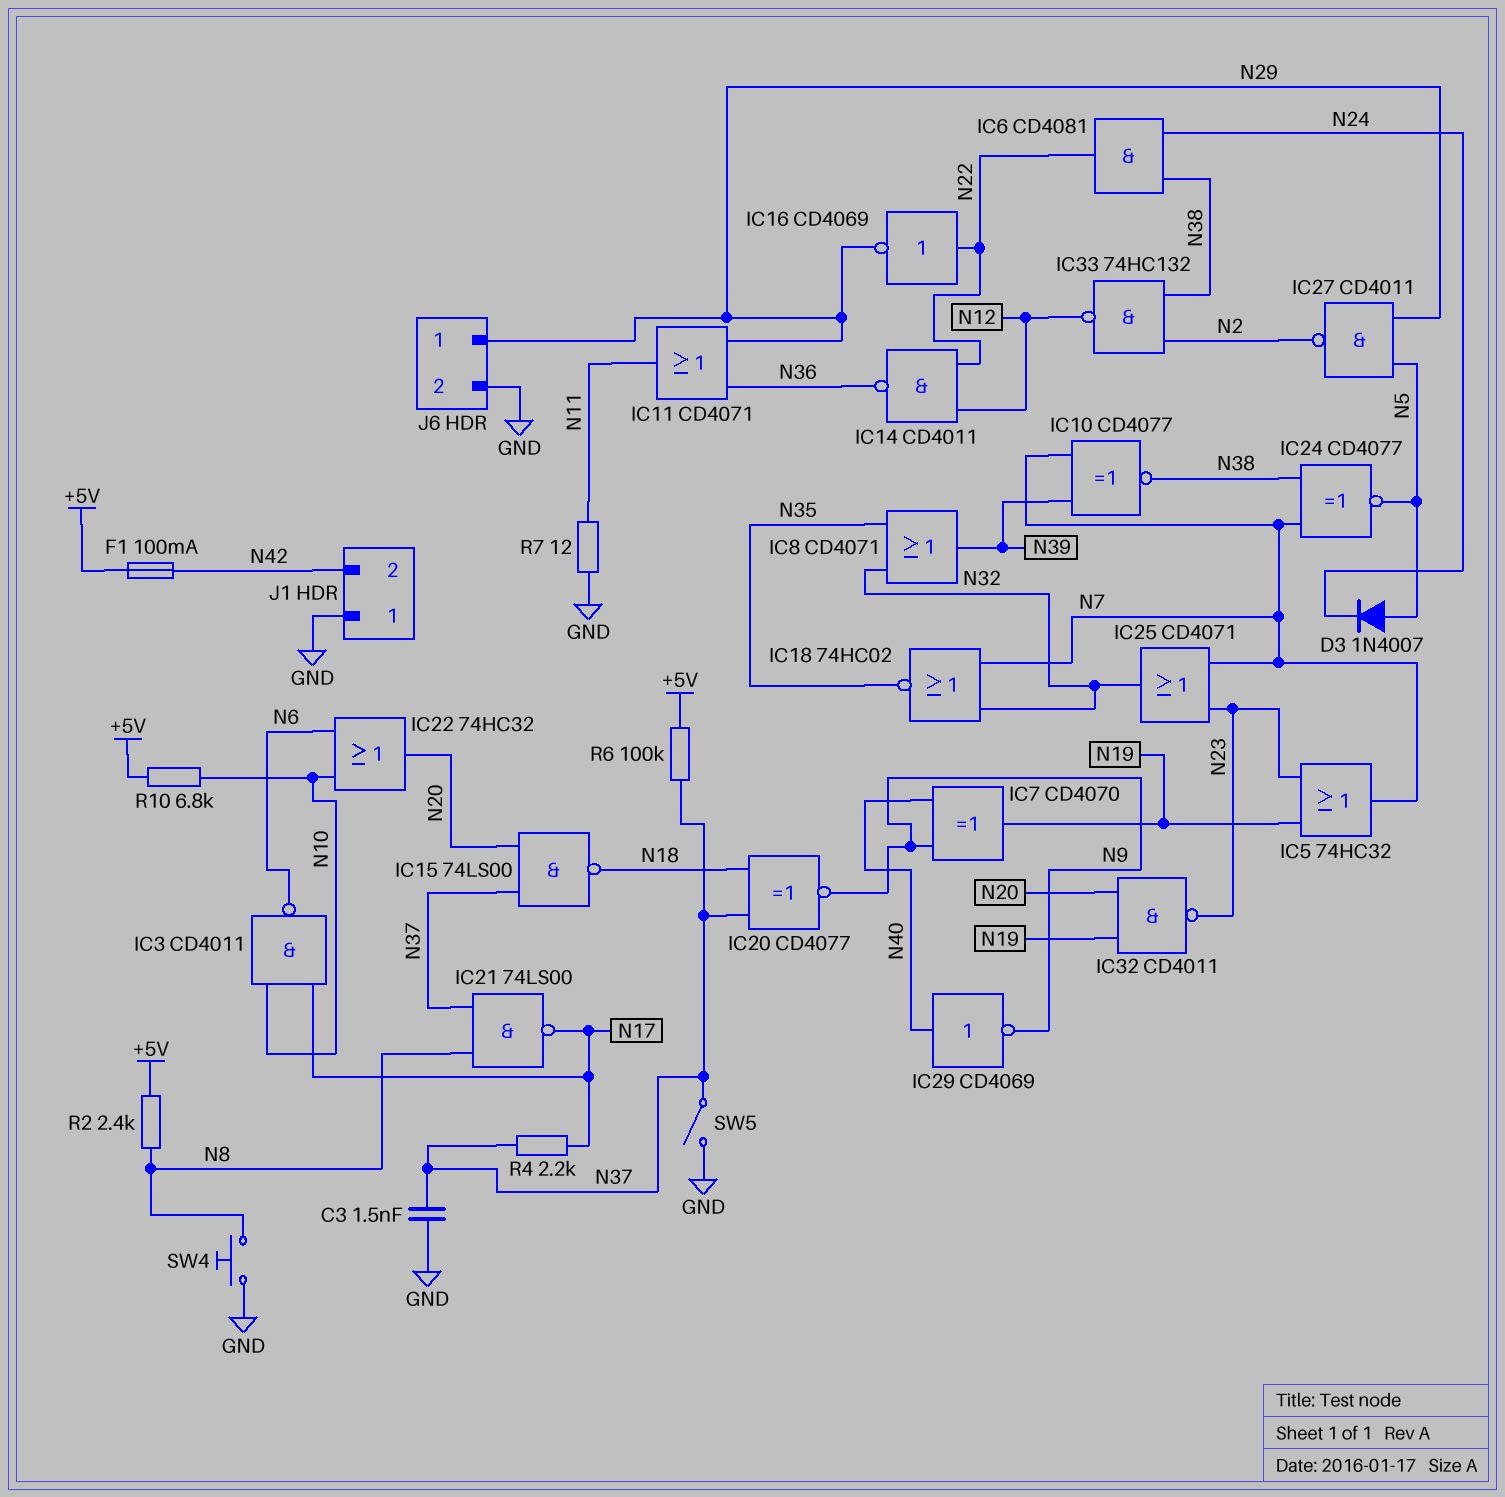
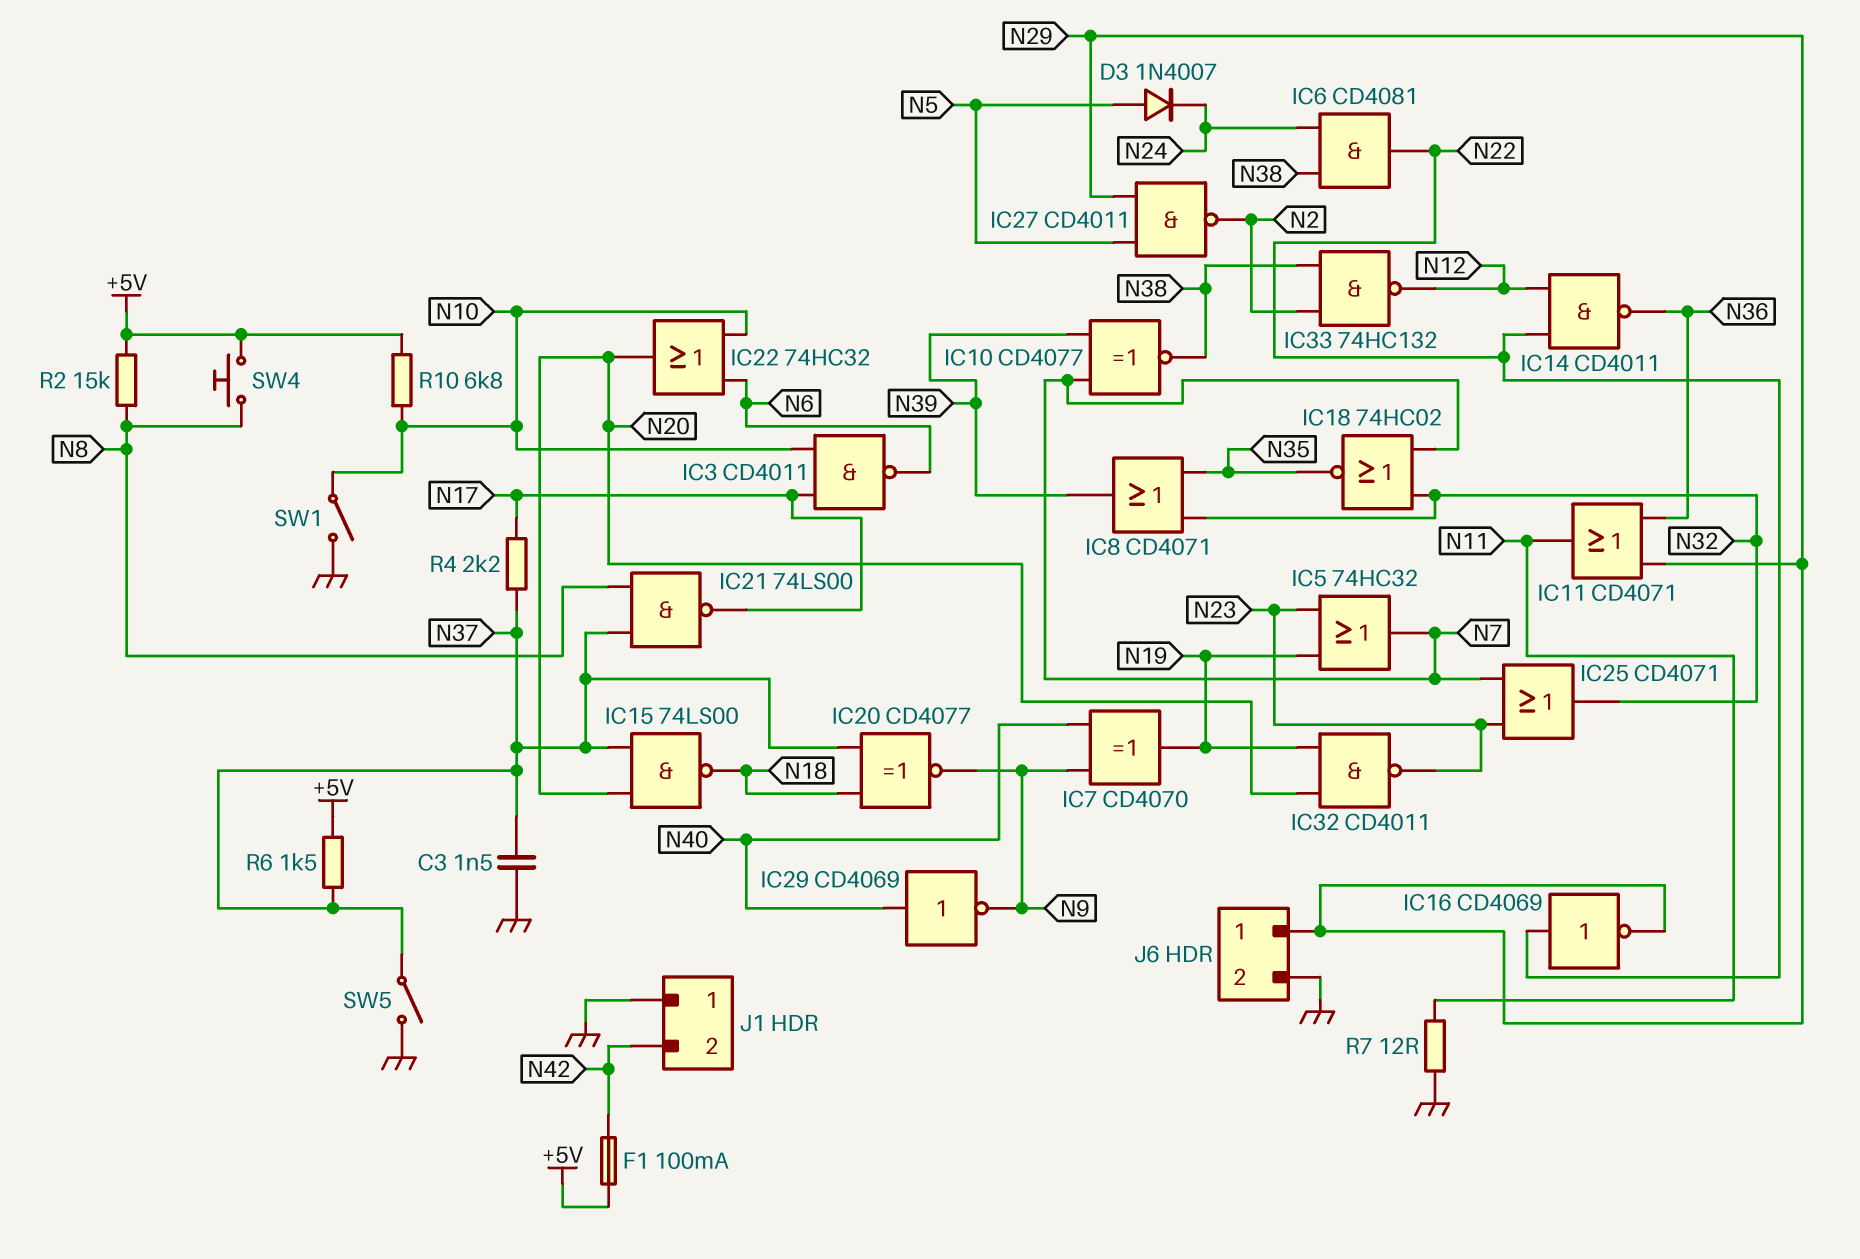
IC24: XNOR CD4077 (in N7, in N38, out N5) -> none
R2: 2.4k (+5V, N8) -> 15k (+5V, N8)
R6: 100k (+5V, N37) -> 1.5k (+5V, N37)
SW1: none -> switch (GND, N10)
SW4: button (GND, N8) -> button (+5V, N8)

